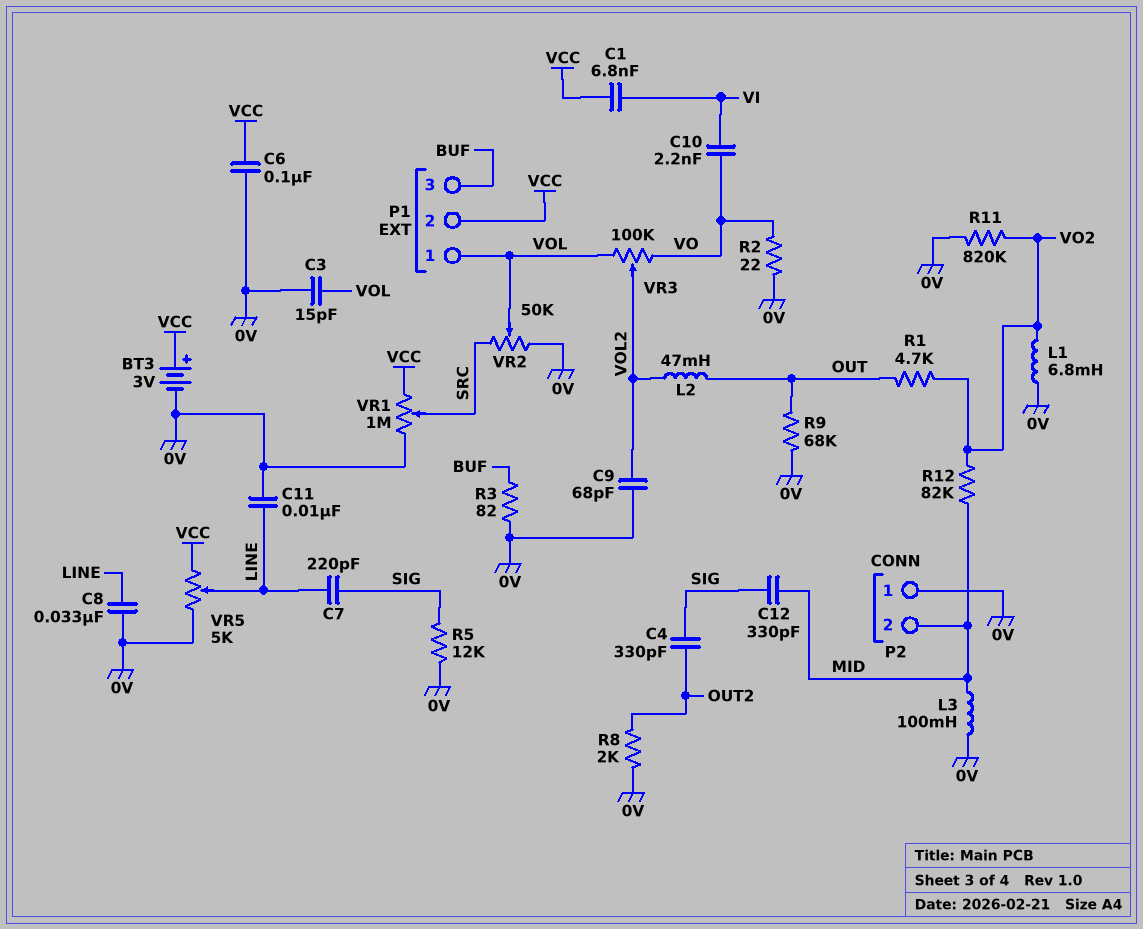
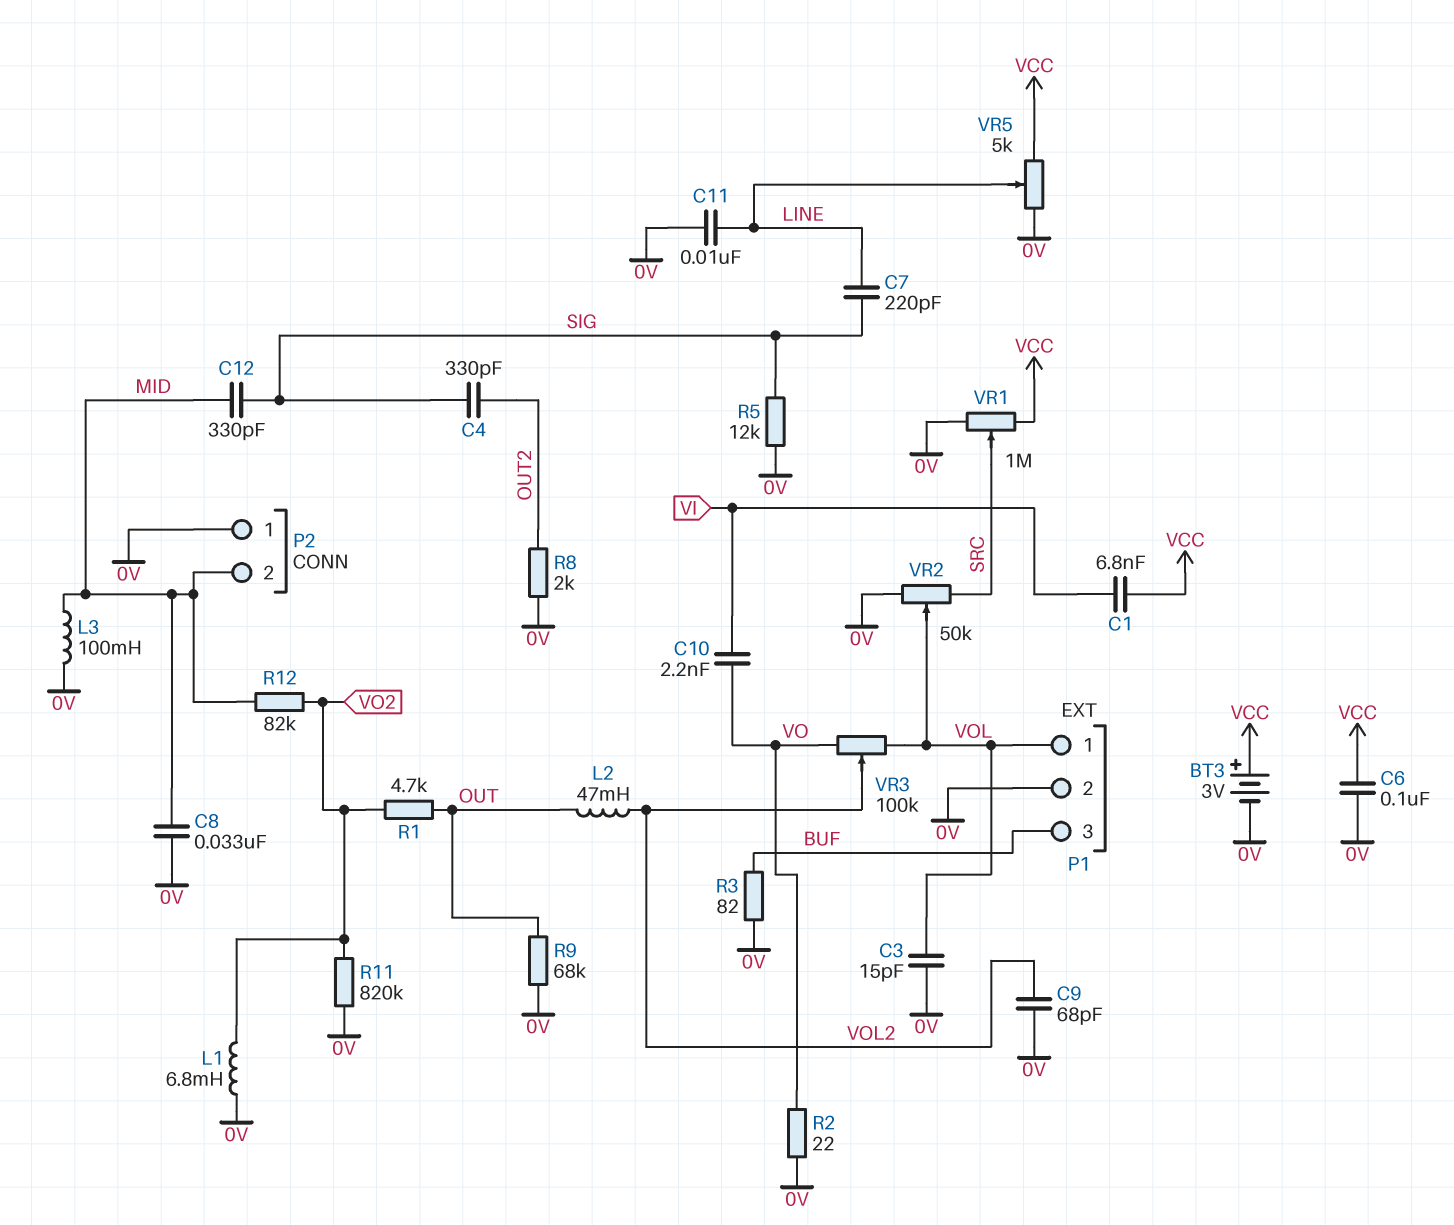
C8: 33nF (0V, LINE) -> 33nF (0V, MID)
P1 pin 2: VCC -> 0V

